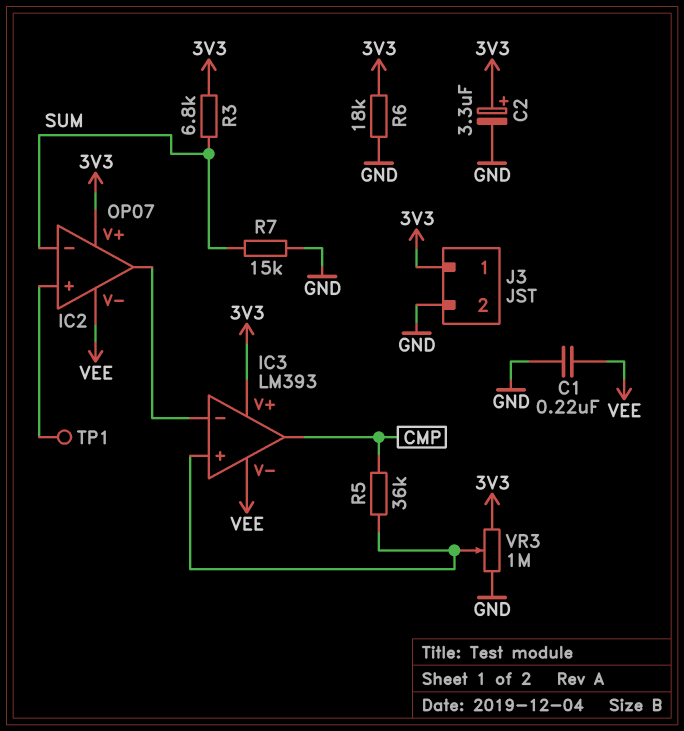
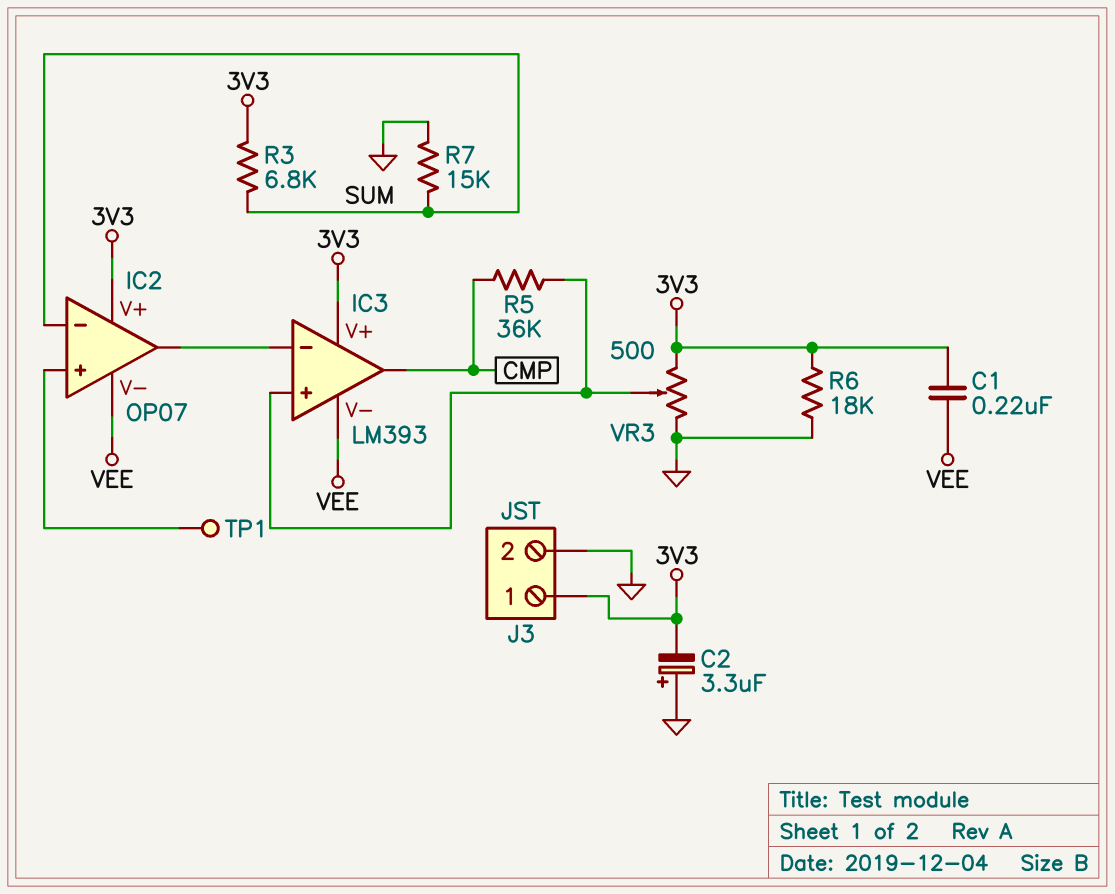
C1: 220nF (GND, VEE) -> 220nF (3V3, VEE)
C2: 3.3uF (plus 3V3, minus GND) -> 3.3uF (plus GND, minus 3V3)
VR3: 1M (3V3, GND, wiper IC3/in+) -> 500 (3V3, GND, wiper IC3/in+)

